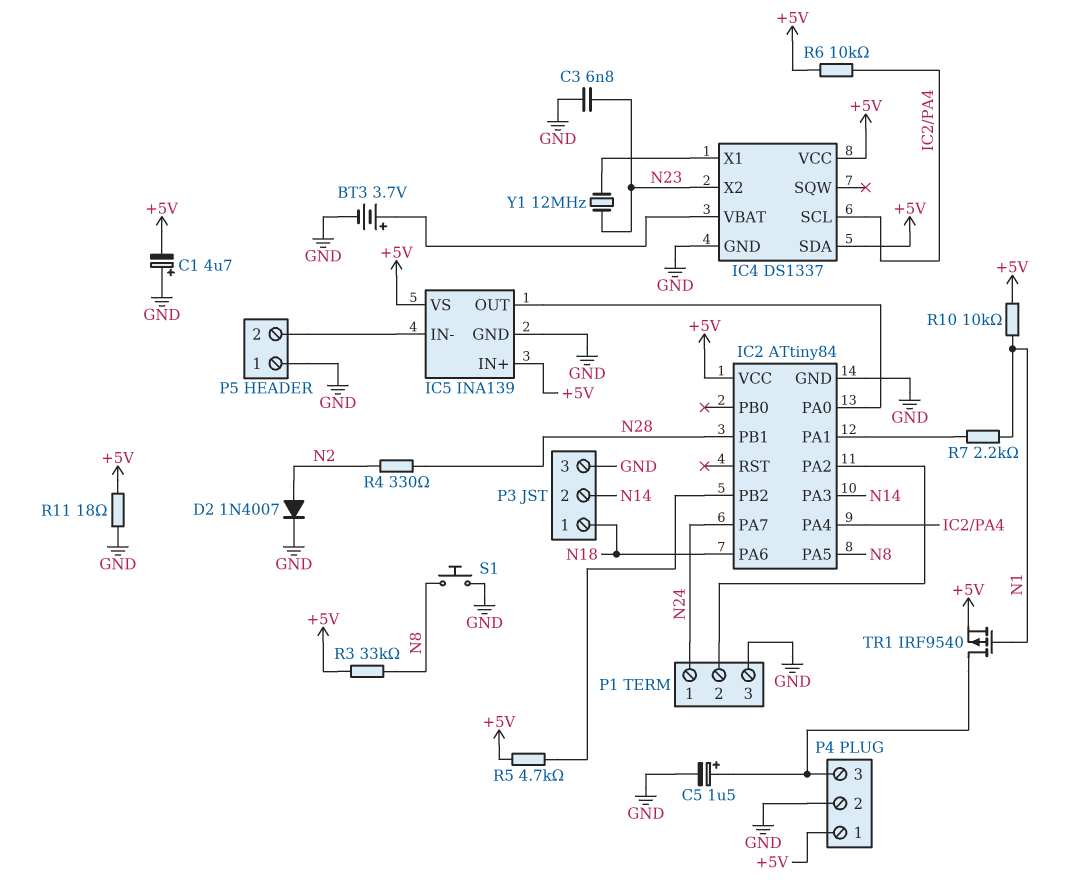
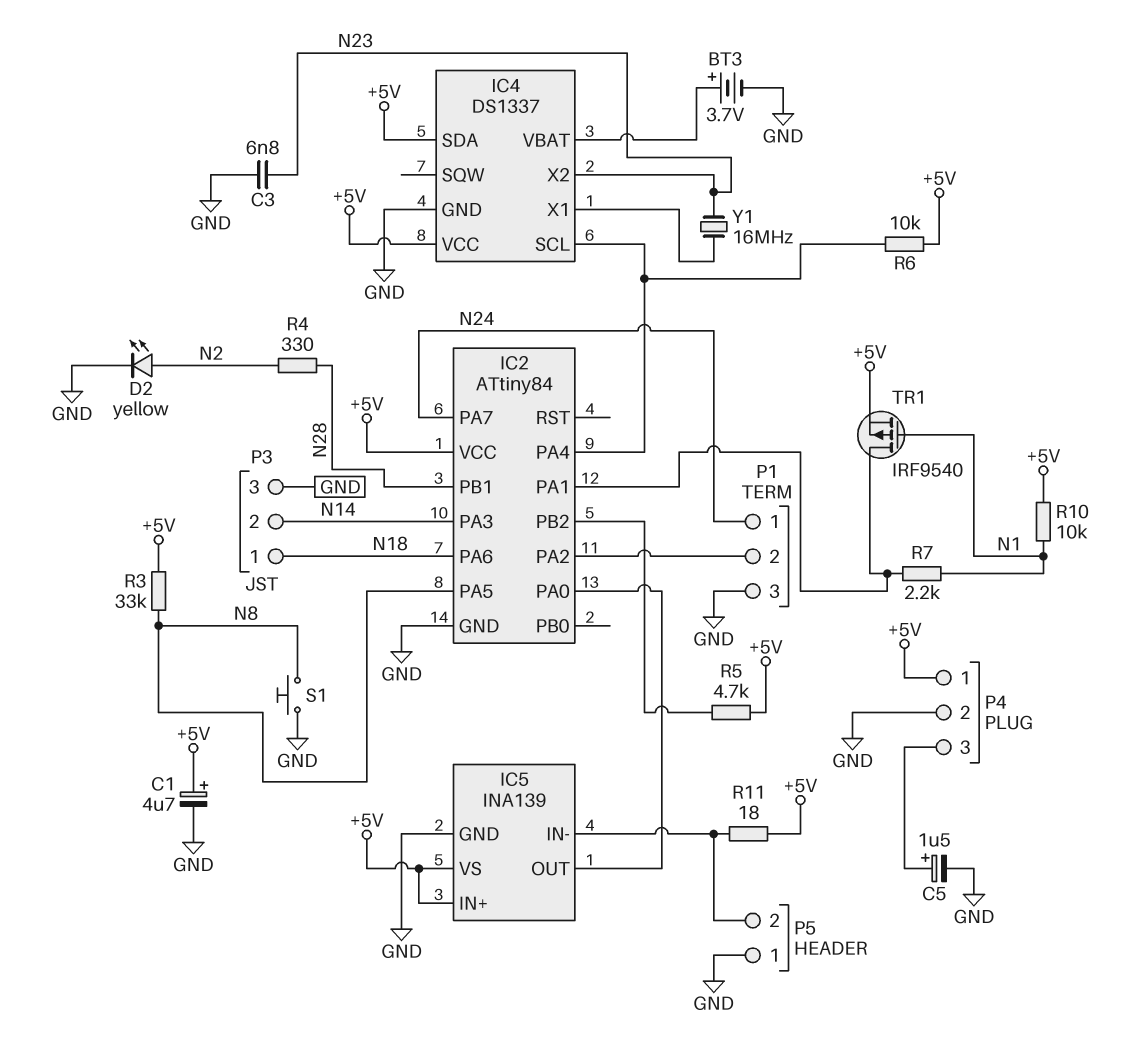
C1: 4.7uF (plus GND, minus +5V) -> 4.7uF (plus +5V, minus GND)
D2: diode 1N4007 (A N2, K GND) -> LED yellow (A N2, K GND)
R11: 18 (+5V, GND) -> 18 (+5V, IC5/IN-)
TR1: PMOS IRF9540 (G N1, D P4/3, S +5V) -> PMOS IRF9540 (G N1, D IC2/PA1, S +5V)
Y1: 12MHz (IC4/X1, N23) -> 16MHz (IC4/X1, N23)

